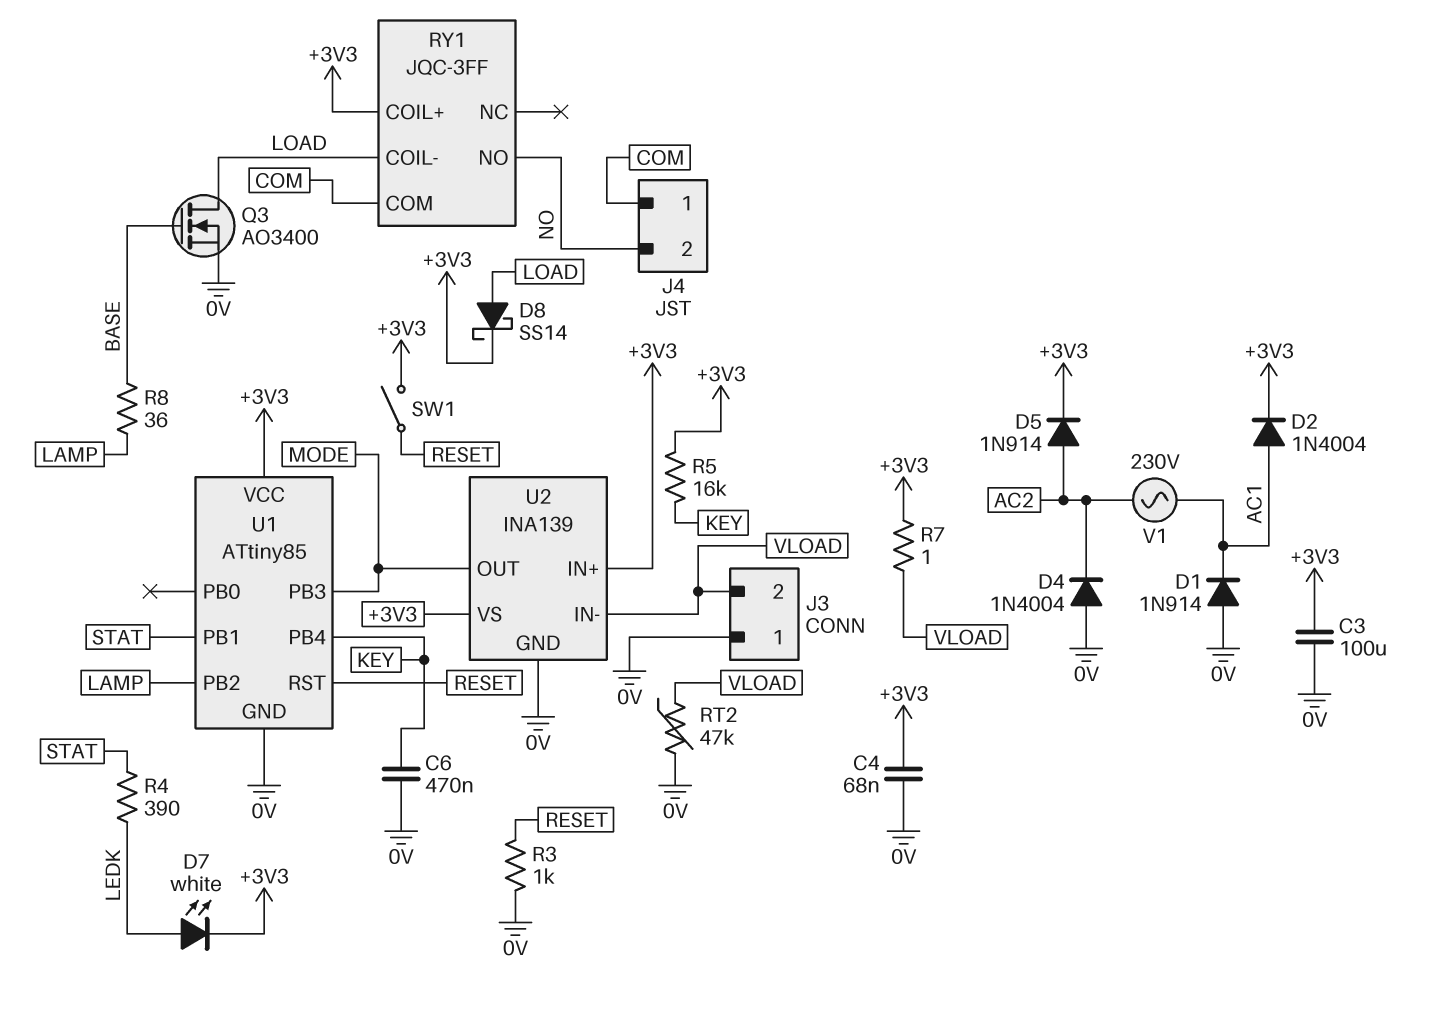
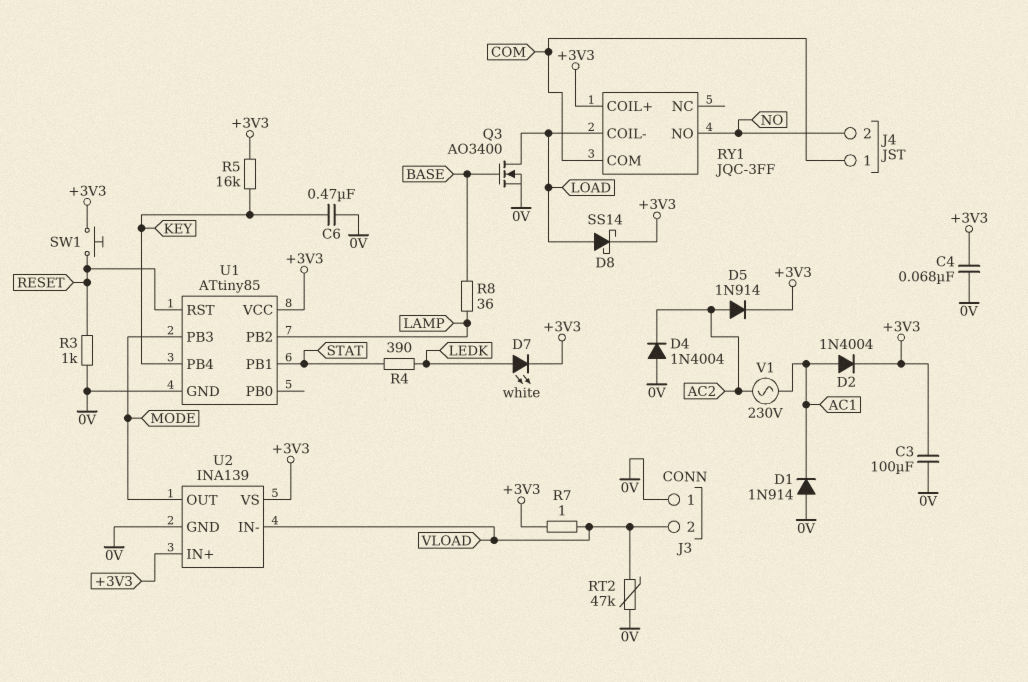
SW1: switch (+3V3, RESET) -> button (+3V3, RESET)

